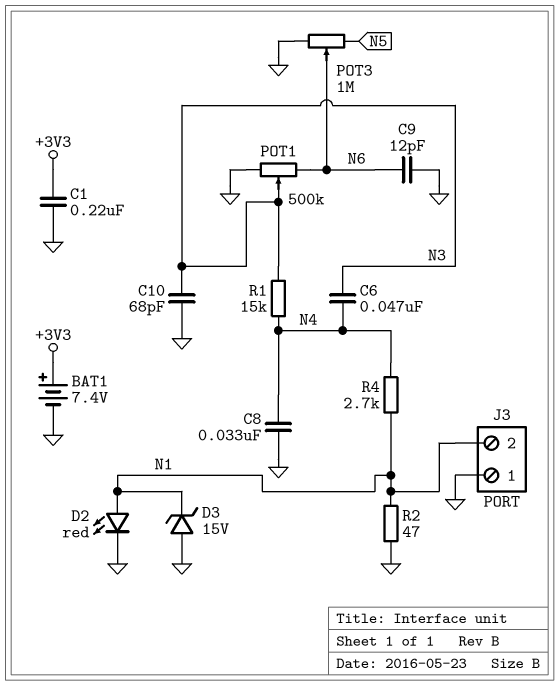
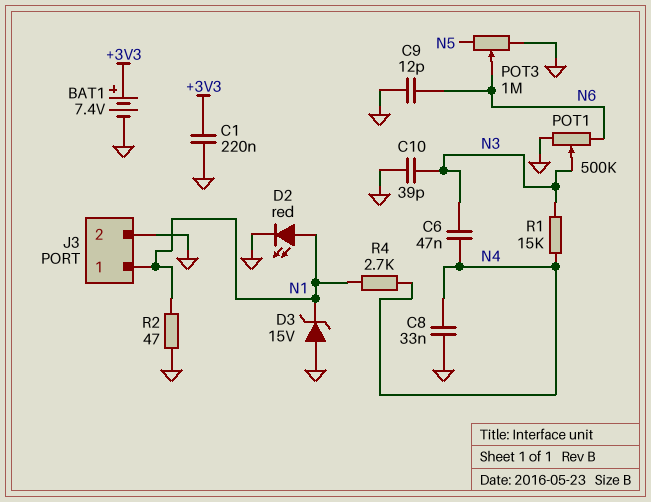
C10: 68pF (GND, N3) -> 39pF (GND, N3)
J3 pin 1: GND -> N1
J3 pin 2: N1 -> GND

